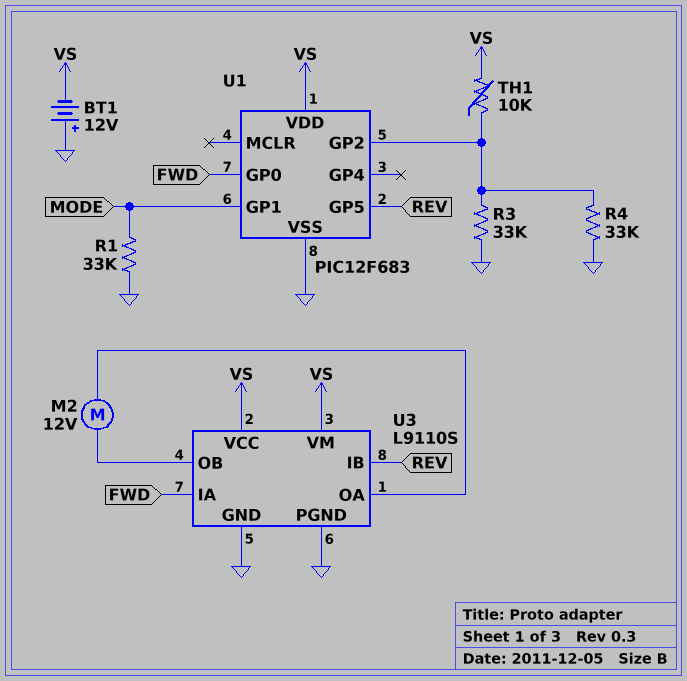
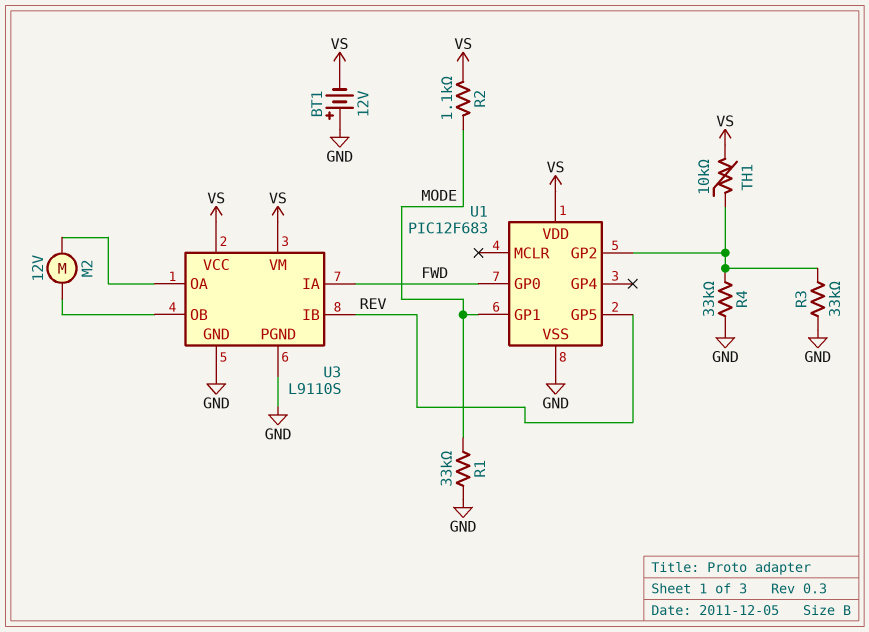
R2: none -> 1.1k (MODE, VS)

